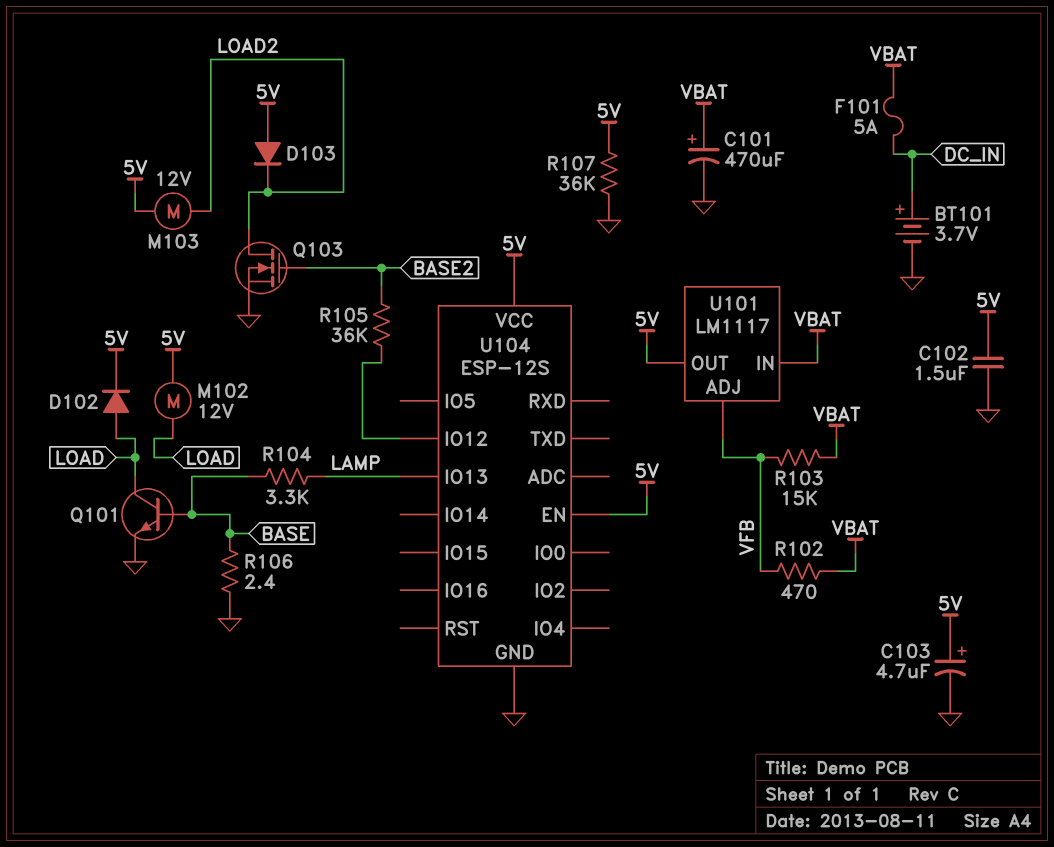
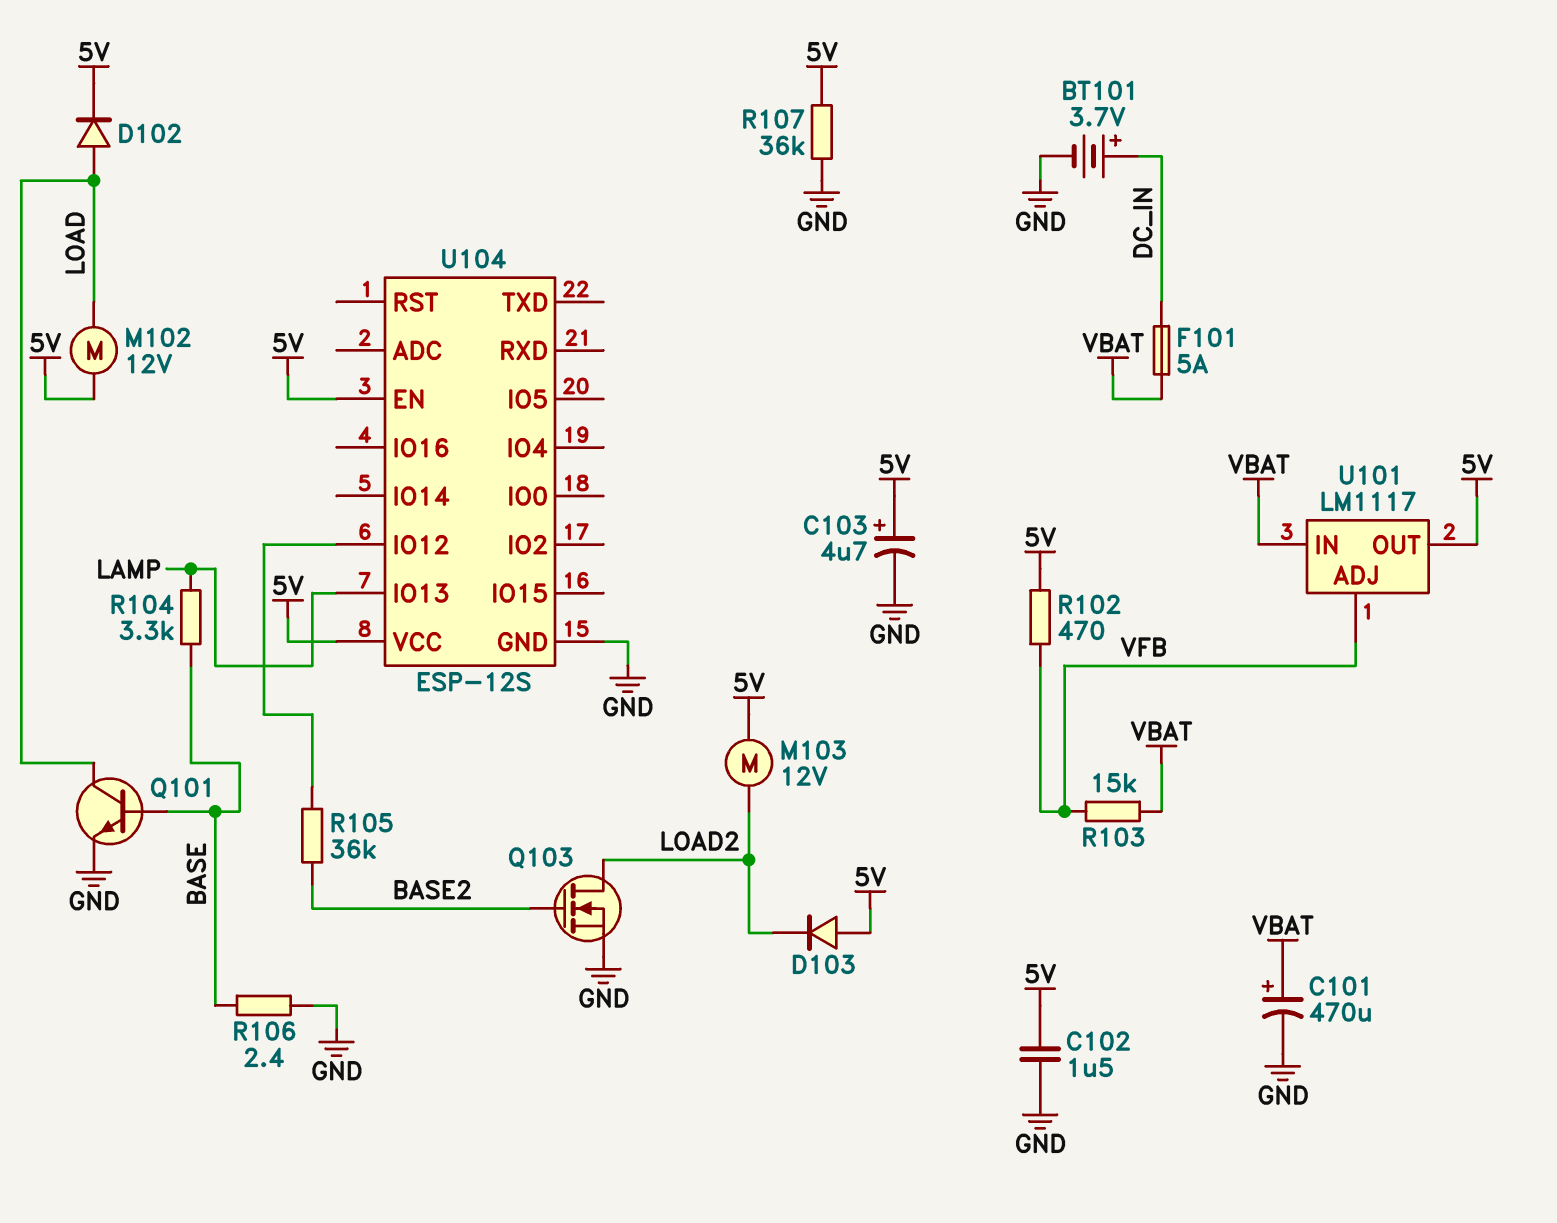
R102: 470 (VBAT, VFB) -> 470 (5V, VFB)

